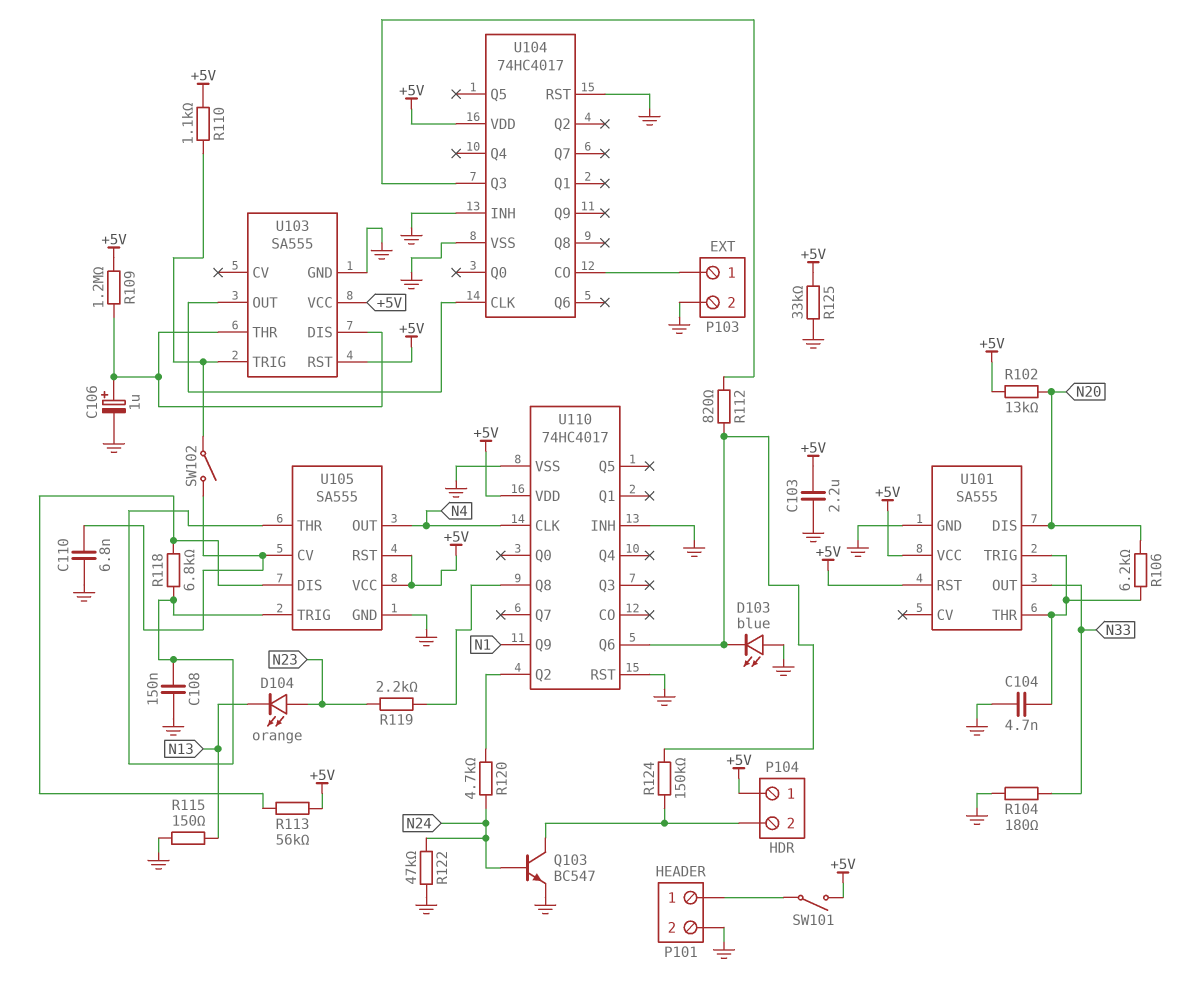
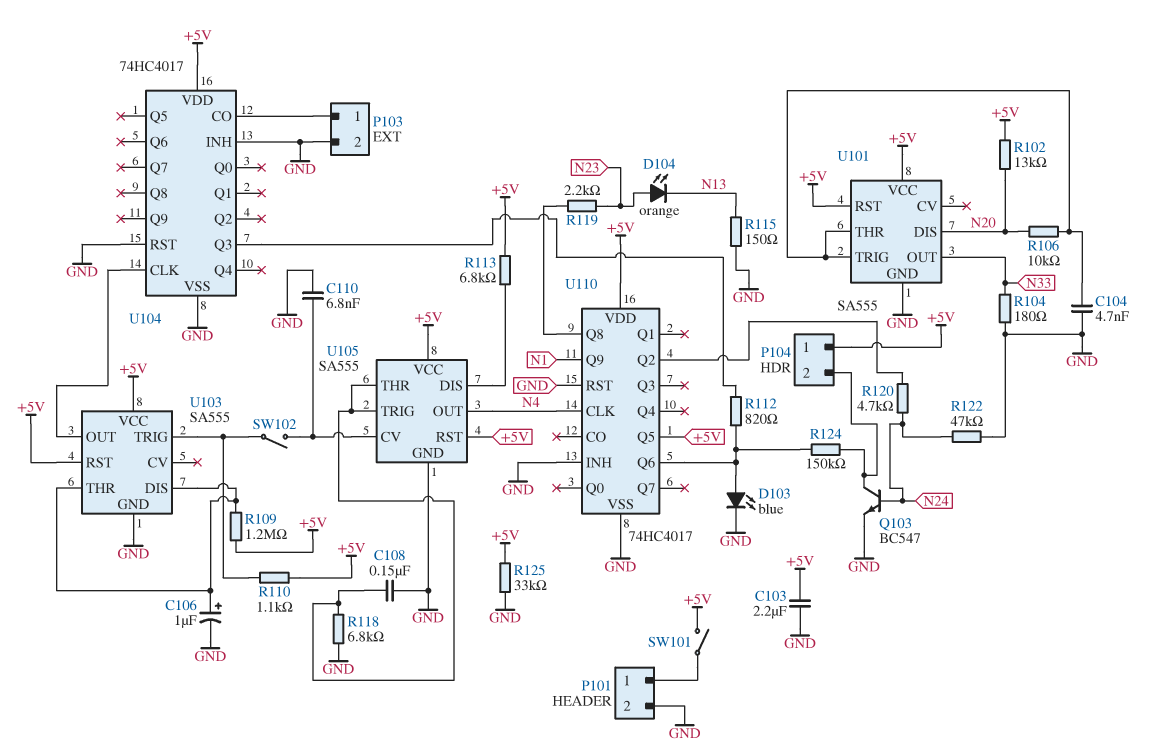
D103: LED blue (A GND, K U110/Q6) -> LED blue (A U110/Q6, K GND)
R106: 6.2k (N20, U101/THR) -> 10k (N20, U101/THR)
R113: 56k (+5V, U105/DIS) -> 6.8k (+5V, U105/DIS)
R118: 6.8k (U105/DIS, U105/THR) -> 6.8k (GND, U105/THR)
U110 pin Q5: none -> +5V

